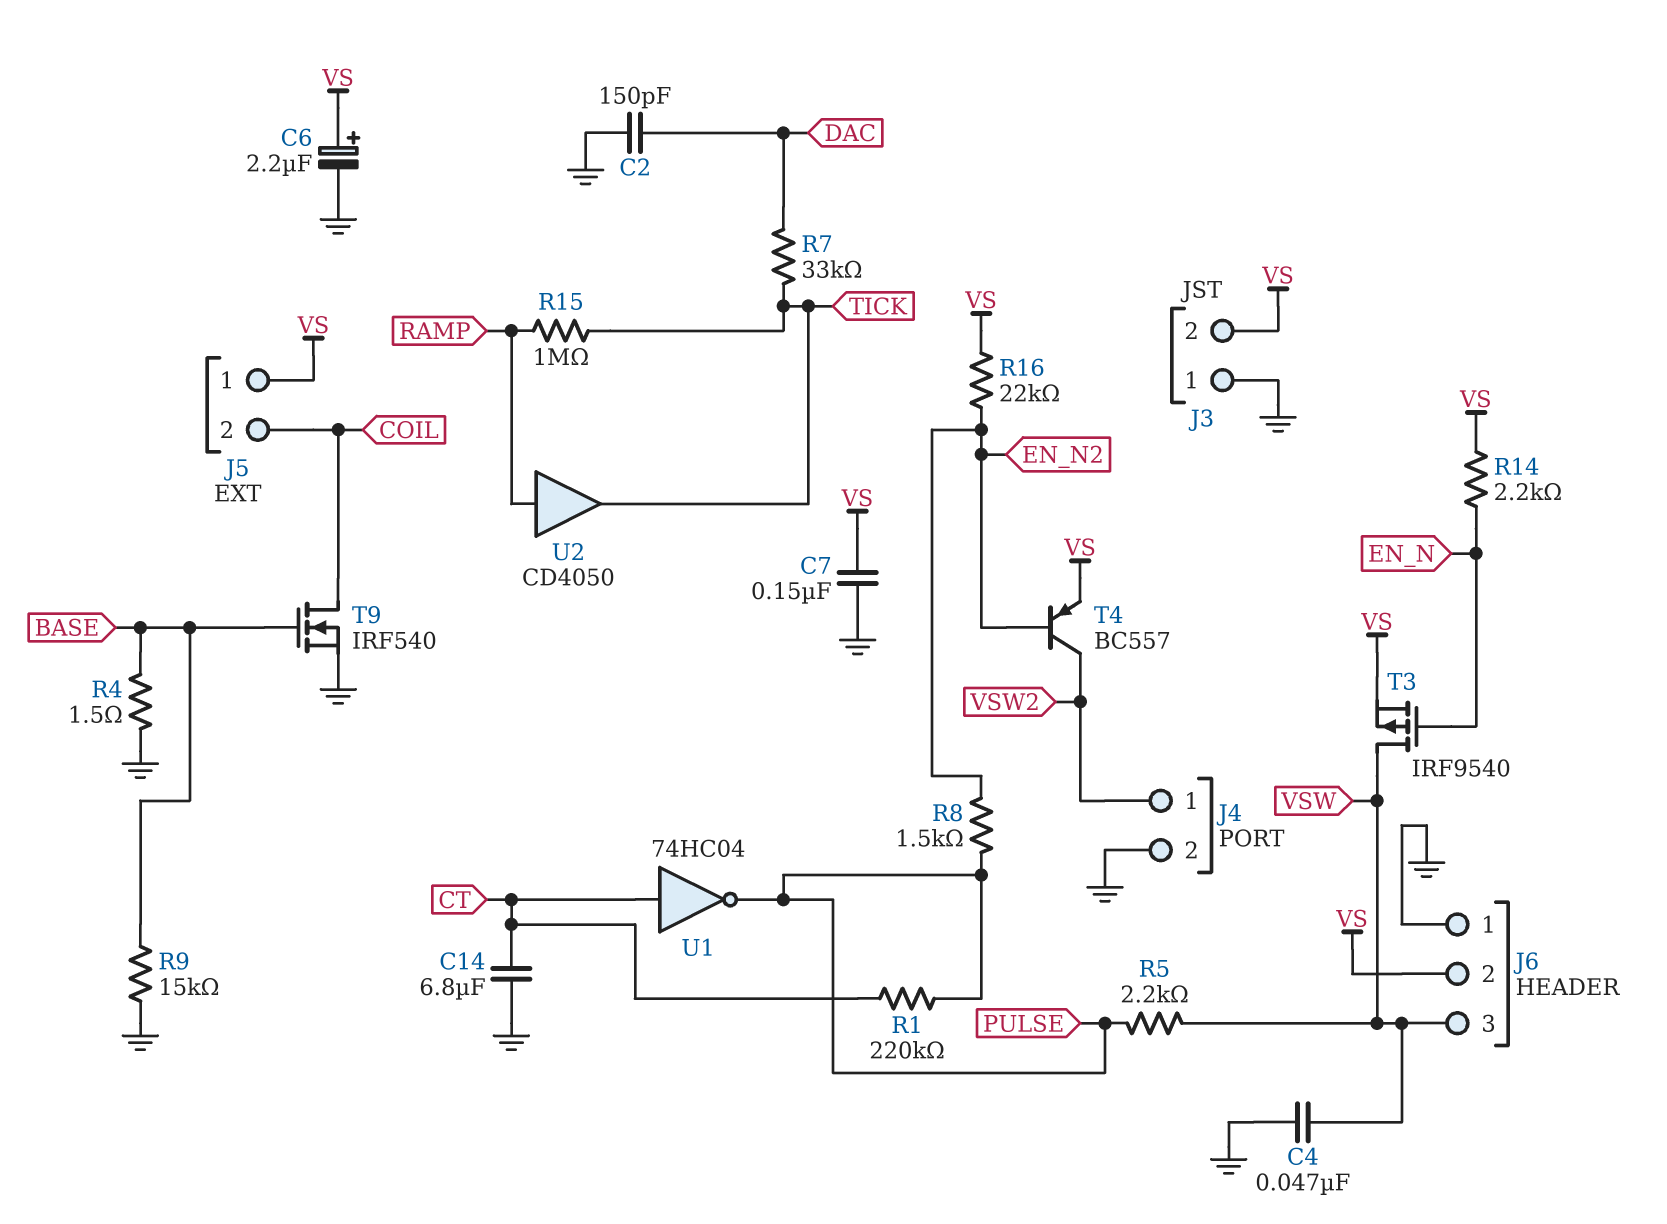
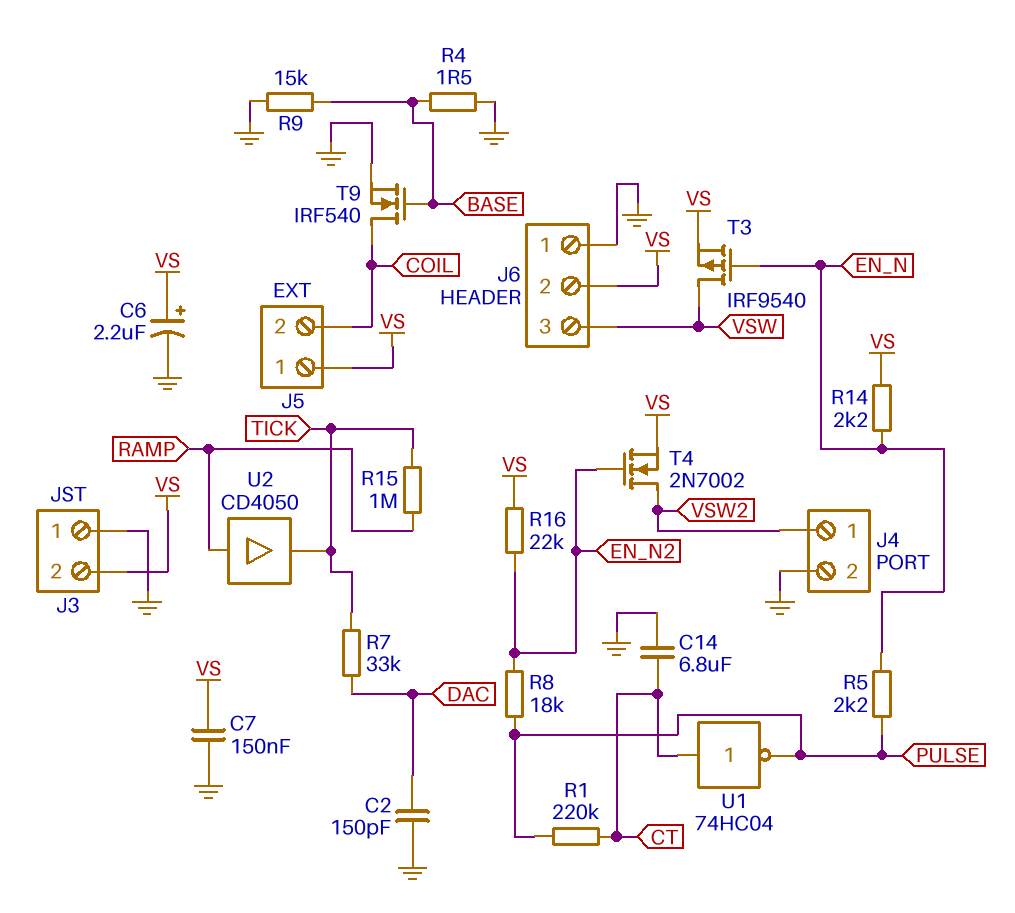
C4: 47nF (GND, VSW) -> none
R5: 2.2k (PULSE, VSW) -> 2.2k (EN_N, PULSE)
R8: 1.5k (EN_N2, PULSE) -> 18k (EN_N2, PULSE)
T4: PNP BC557 (B EN_N2, C VSW2, E VS) -> NMOS 2N7002 (G EN_N2, D VSW2, S VS)

